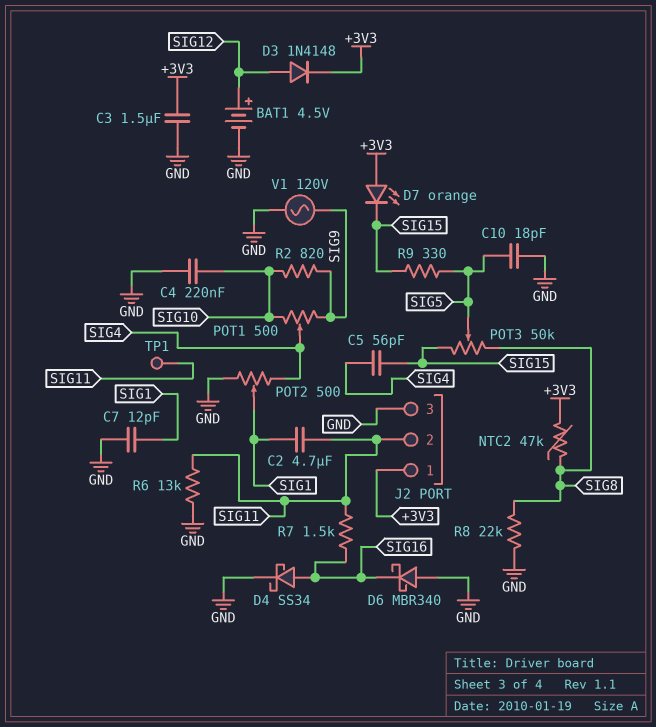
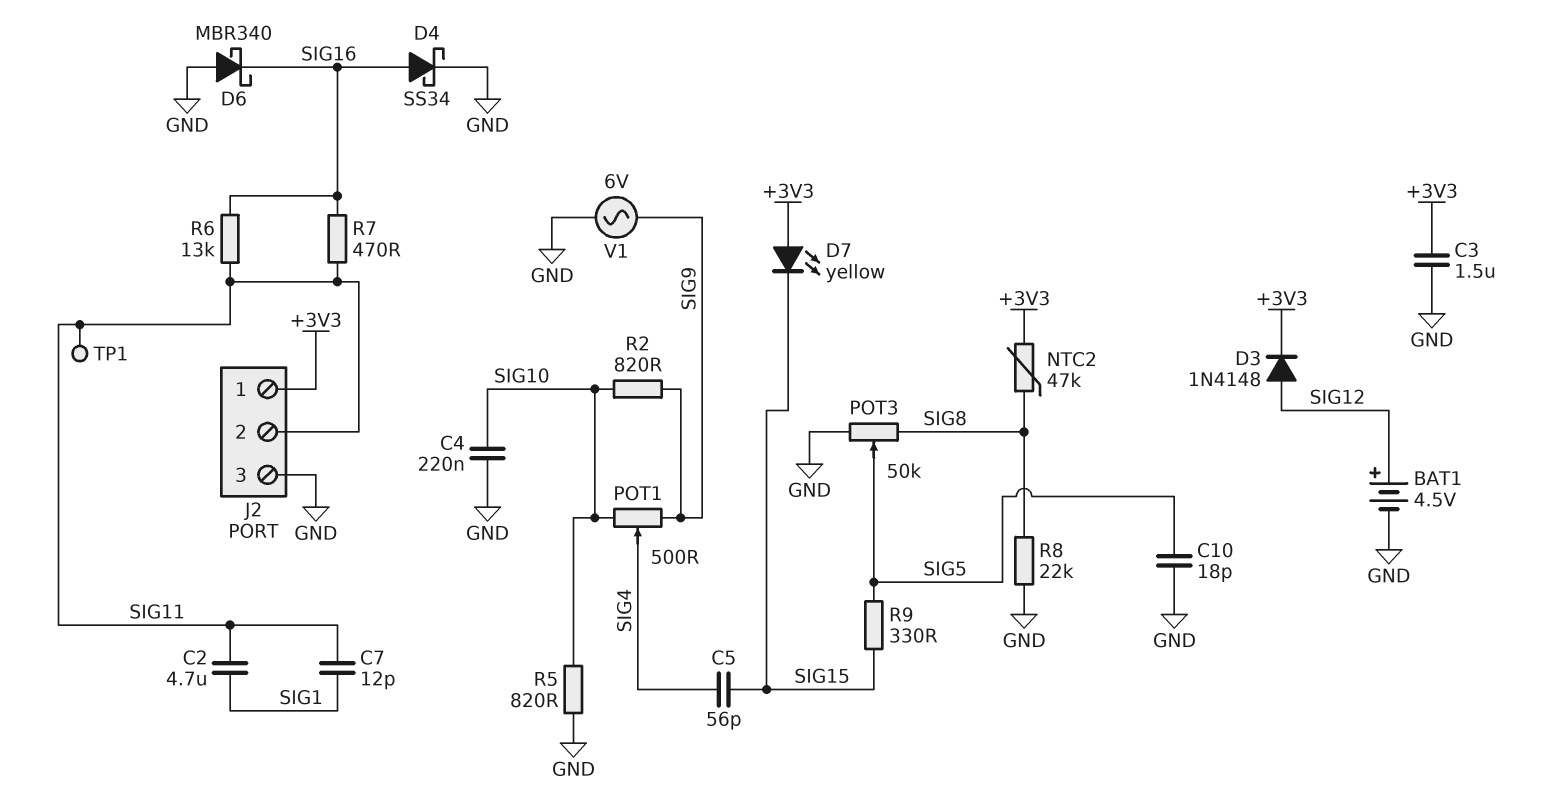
C7: 12pF (GND, SIG1) -> 12pF (SIG1, SIG11)
D7: LED orange (A +3V3, K SIG15) -> LED yellow (A +3V3, K SIG15)
POT2: 500 (GND, SIG4, wiper SIG1) -> none
POT3: 50k (SIG8, SIG15, wiper SIG5) -> 50k (GND, SIG8, wiper SIG5)
R5: none -> 820 (GND, SIG10)
R6: 13k (GND, SIG11) -> 13k (SIG11, SIG16)
R7: 1.5k (SIG11, SIG16) -> 470 (SIG11, SIG16)
V1: AC 120V (GND, SIG9) -> AC 6V (GND, SIG9)

